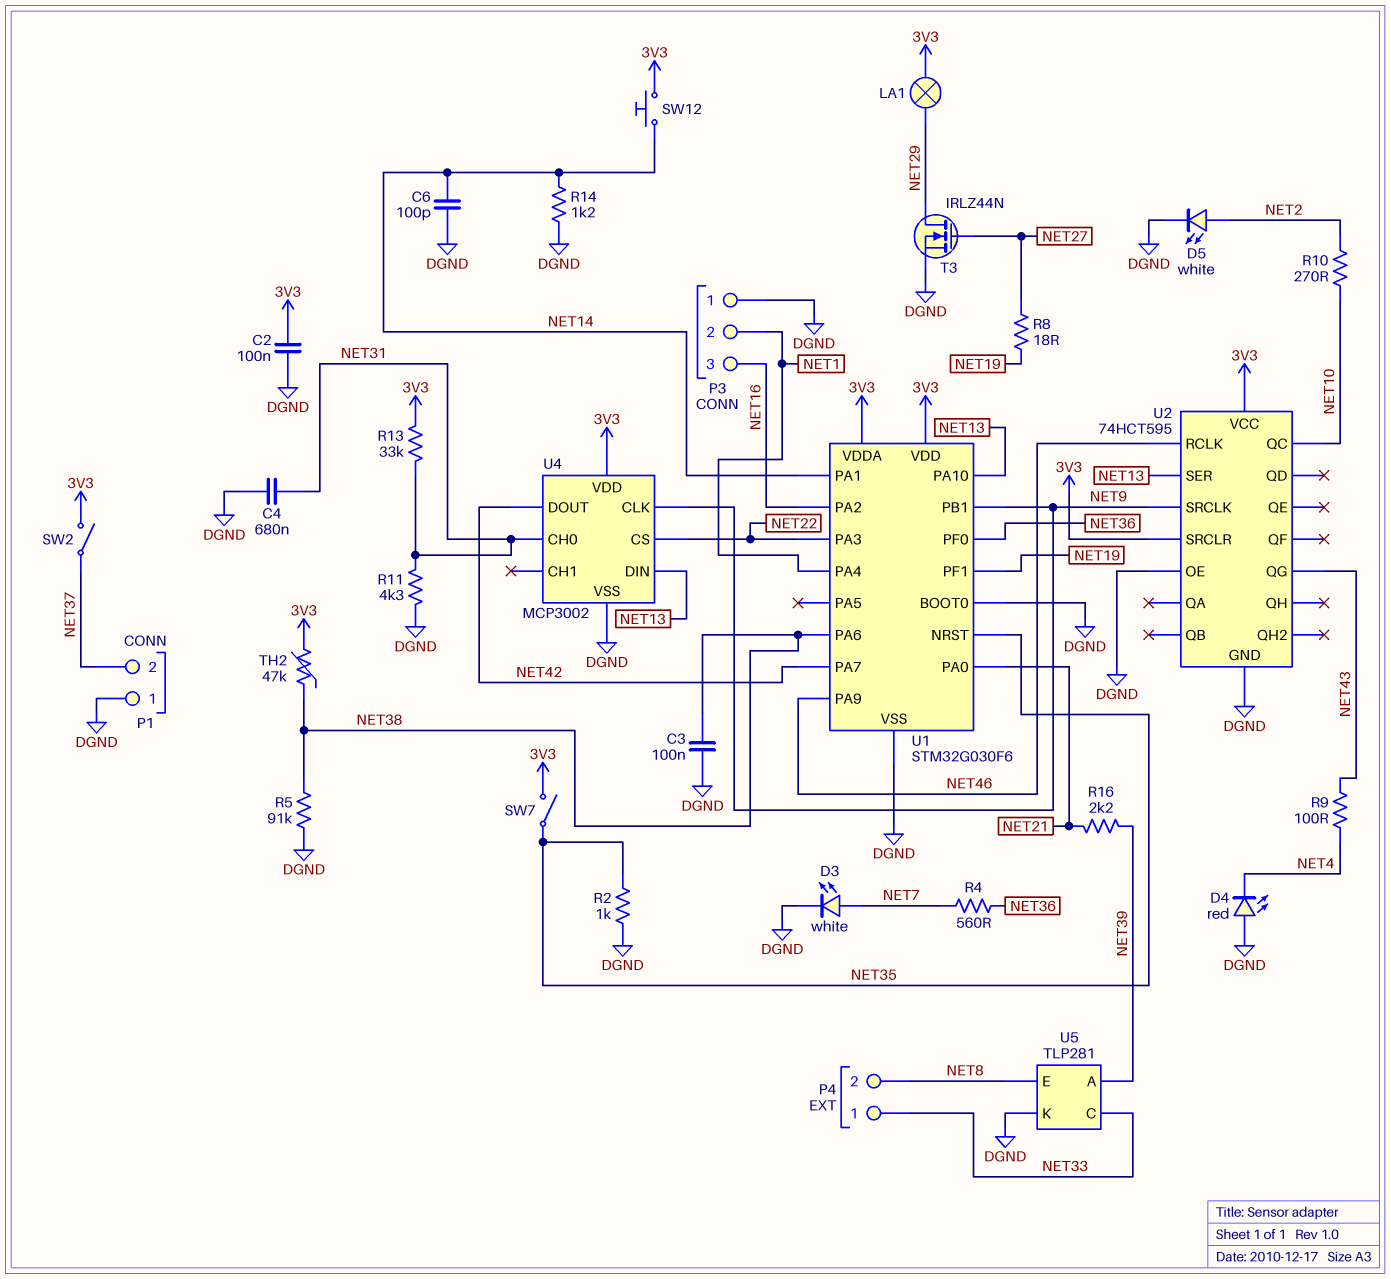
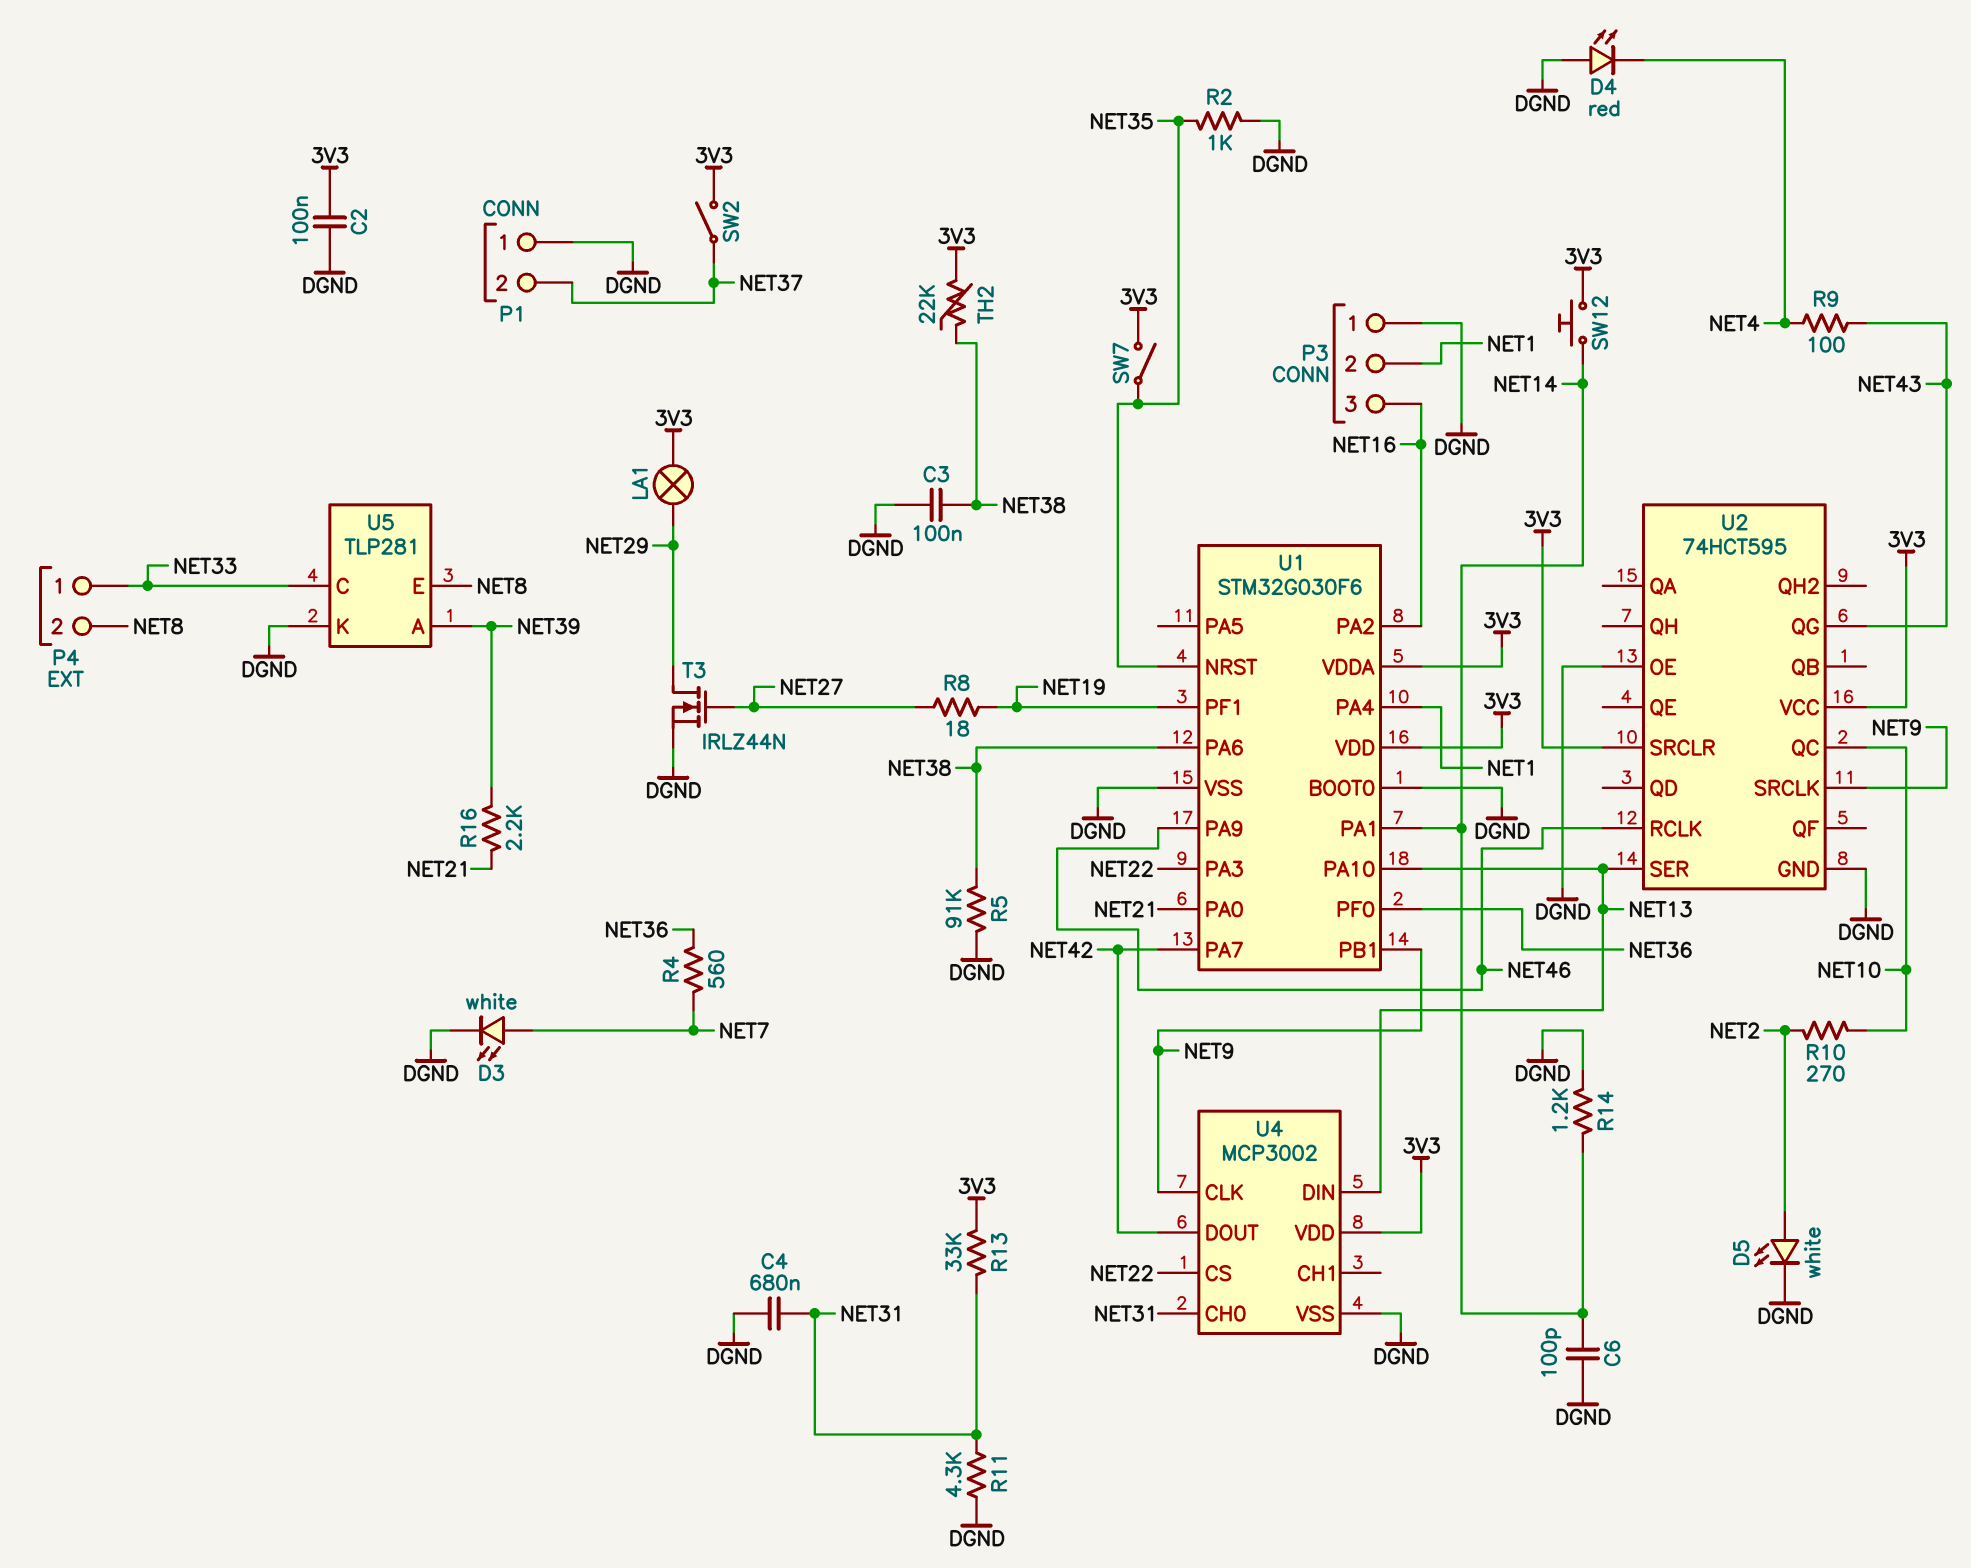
TH2: 47k (3V3, NET38) -> 22k (3V3, NET38)

